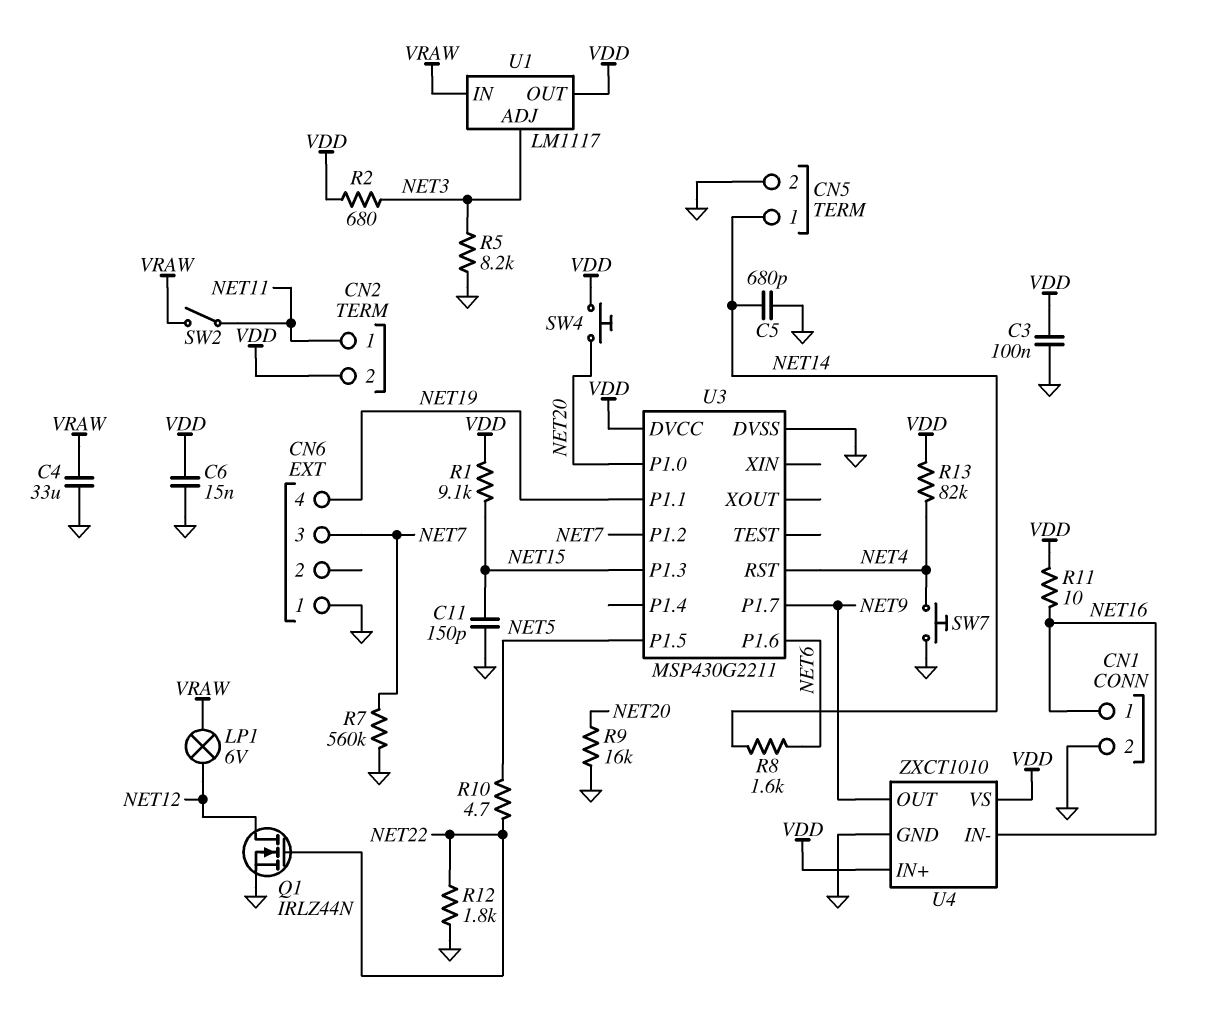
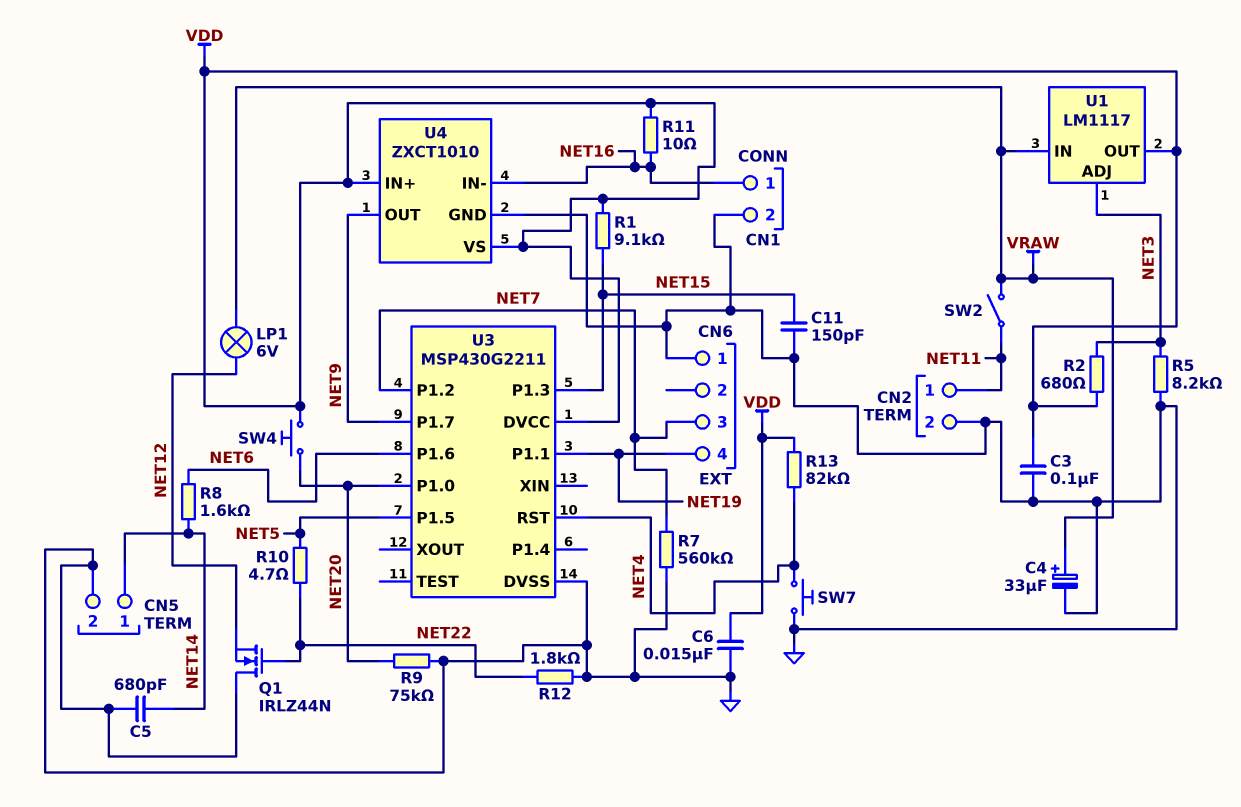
C4: 33uF (GND, VRAW) -> 33uF (plus VRAW, minus GND)
CN2 pin 2: VDD -> GND
Q1: NMOS IRLZ44N (G NET22, D NET12, S GND) -> NMOS IRLZ44N (G NET22, D GND, S NET12)
R9: 16k (GND, NET20) -> 75k (GND, NET20)

